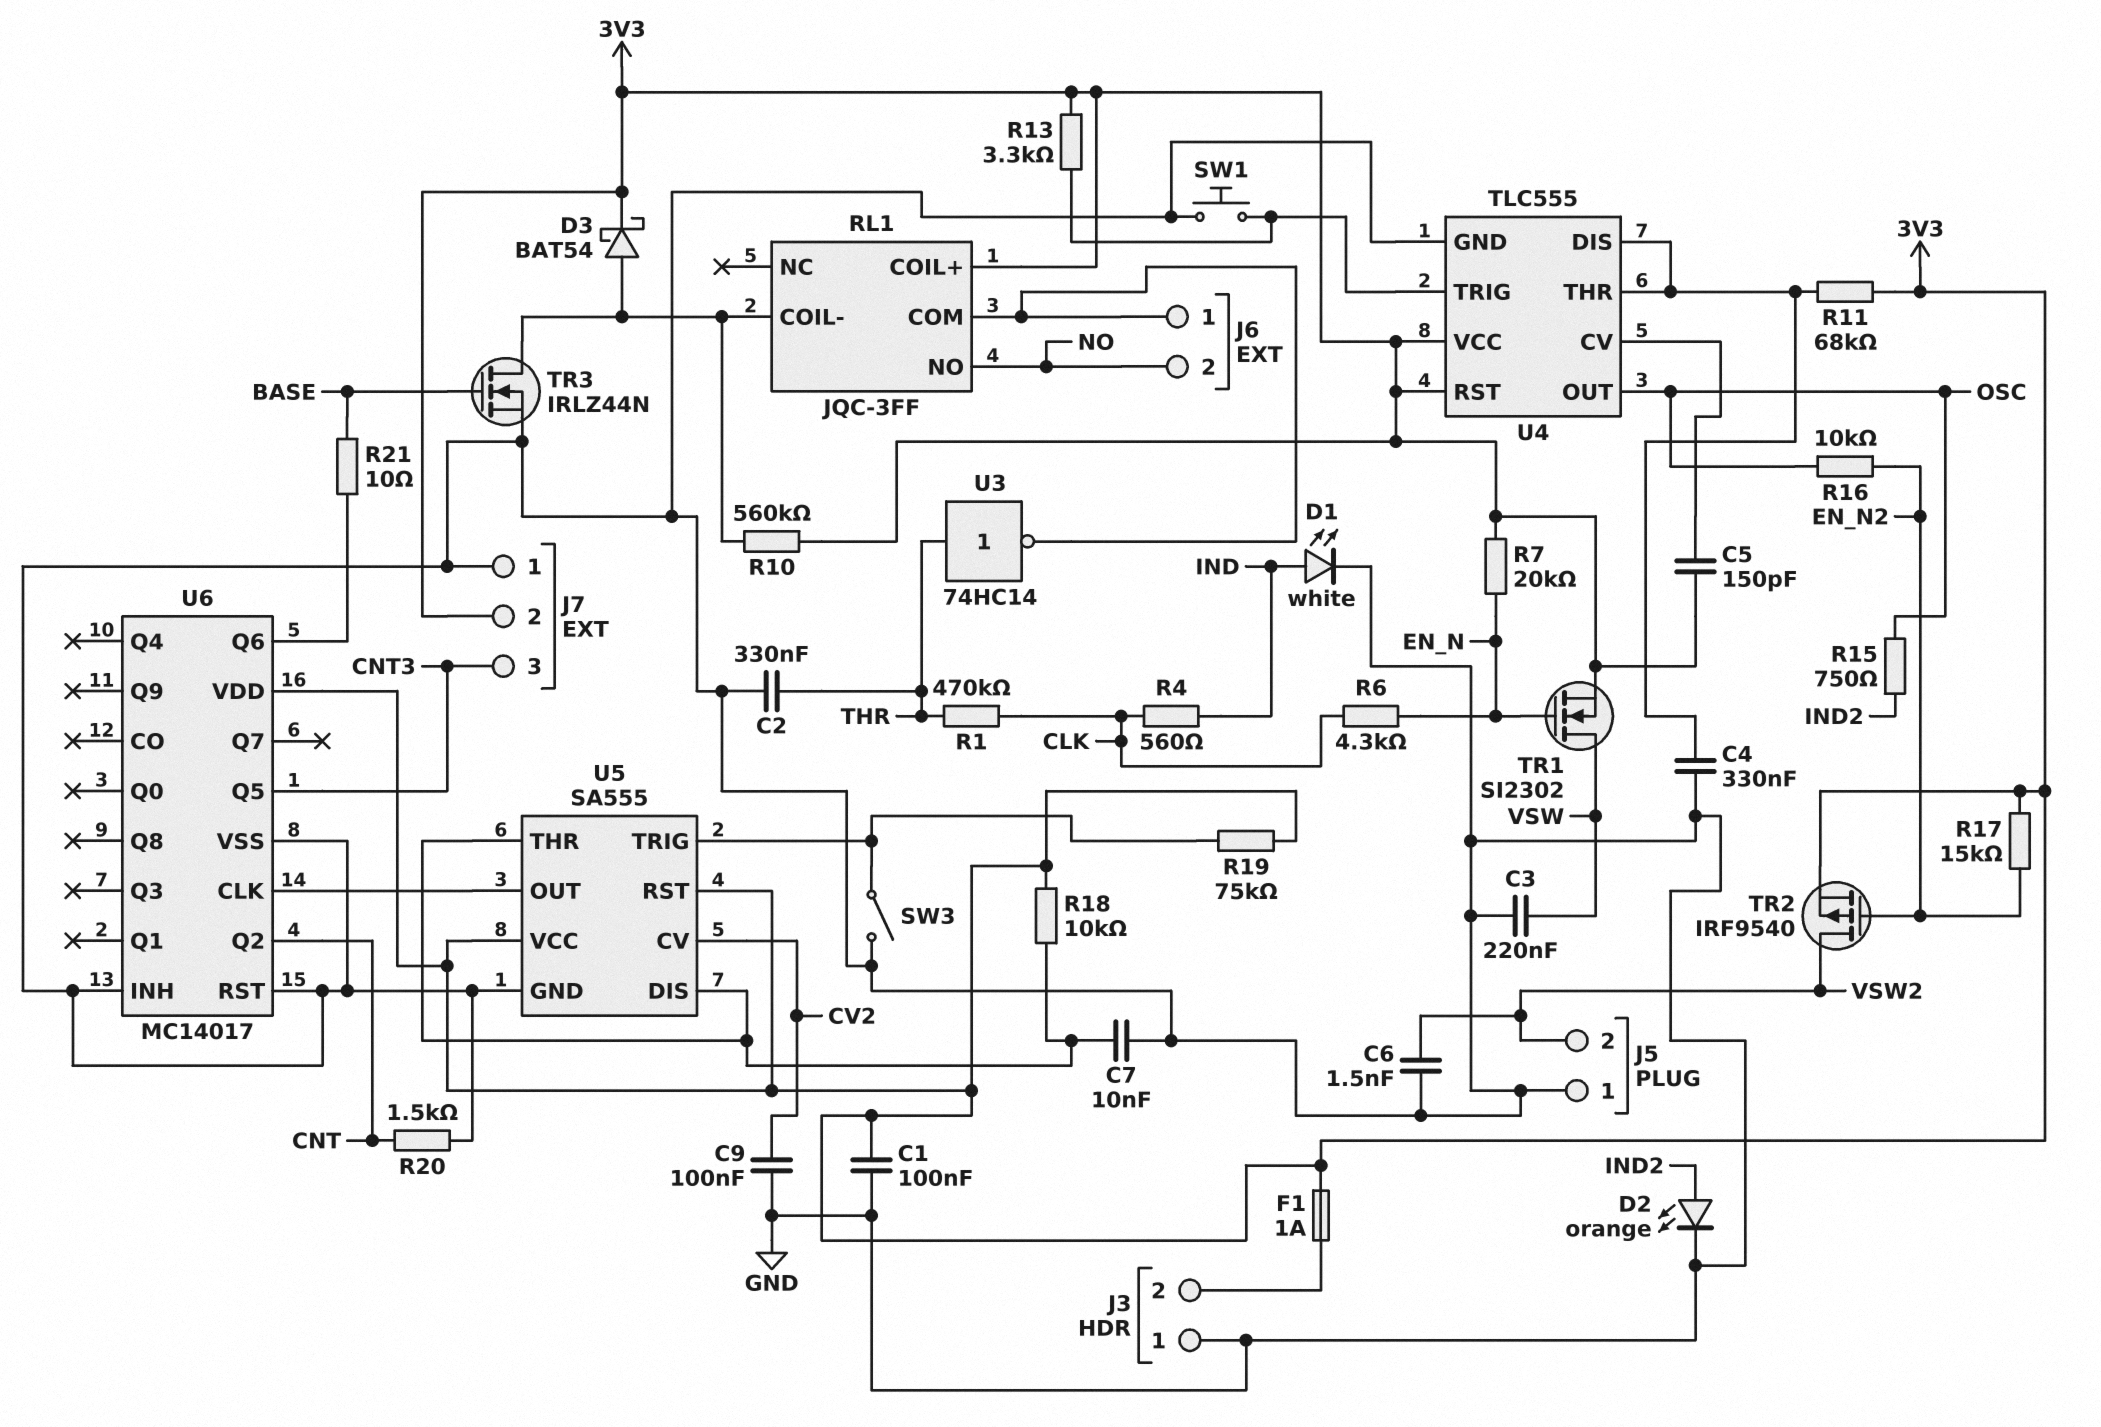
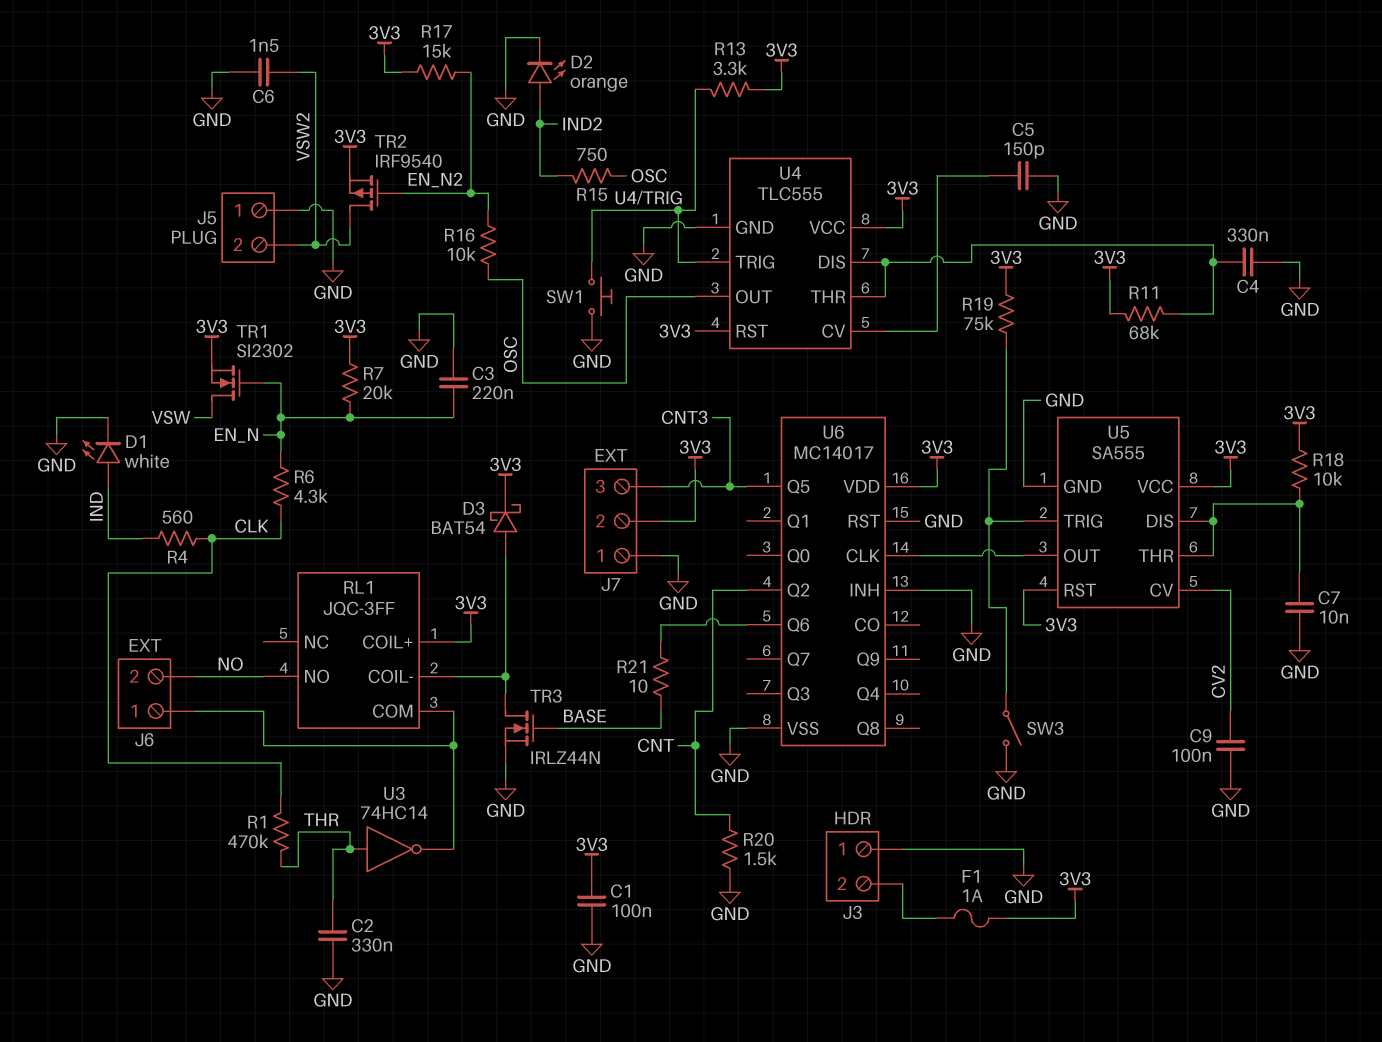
C3: 220nF (GND, VSW) -> 220nF (EN_N, GND)
C5: 150pF (3V3, U4/CV) -> 150pF (GND, U4/CV)
R10: 560k (3V3, RL1/COIL-) -> none

